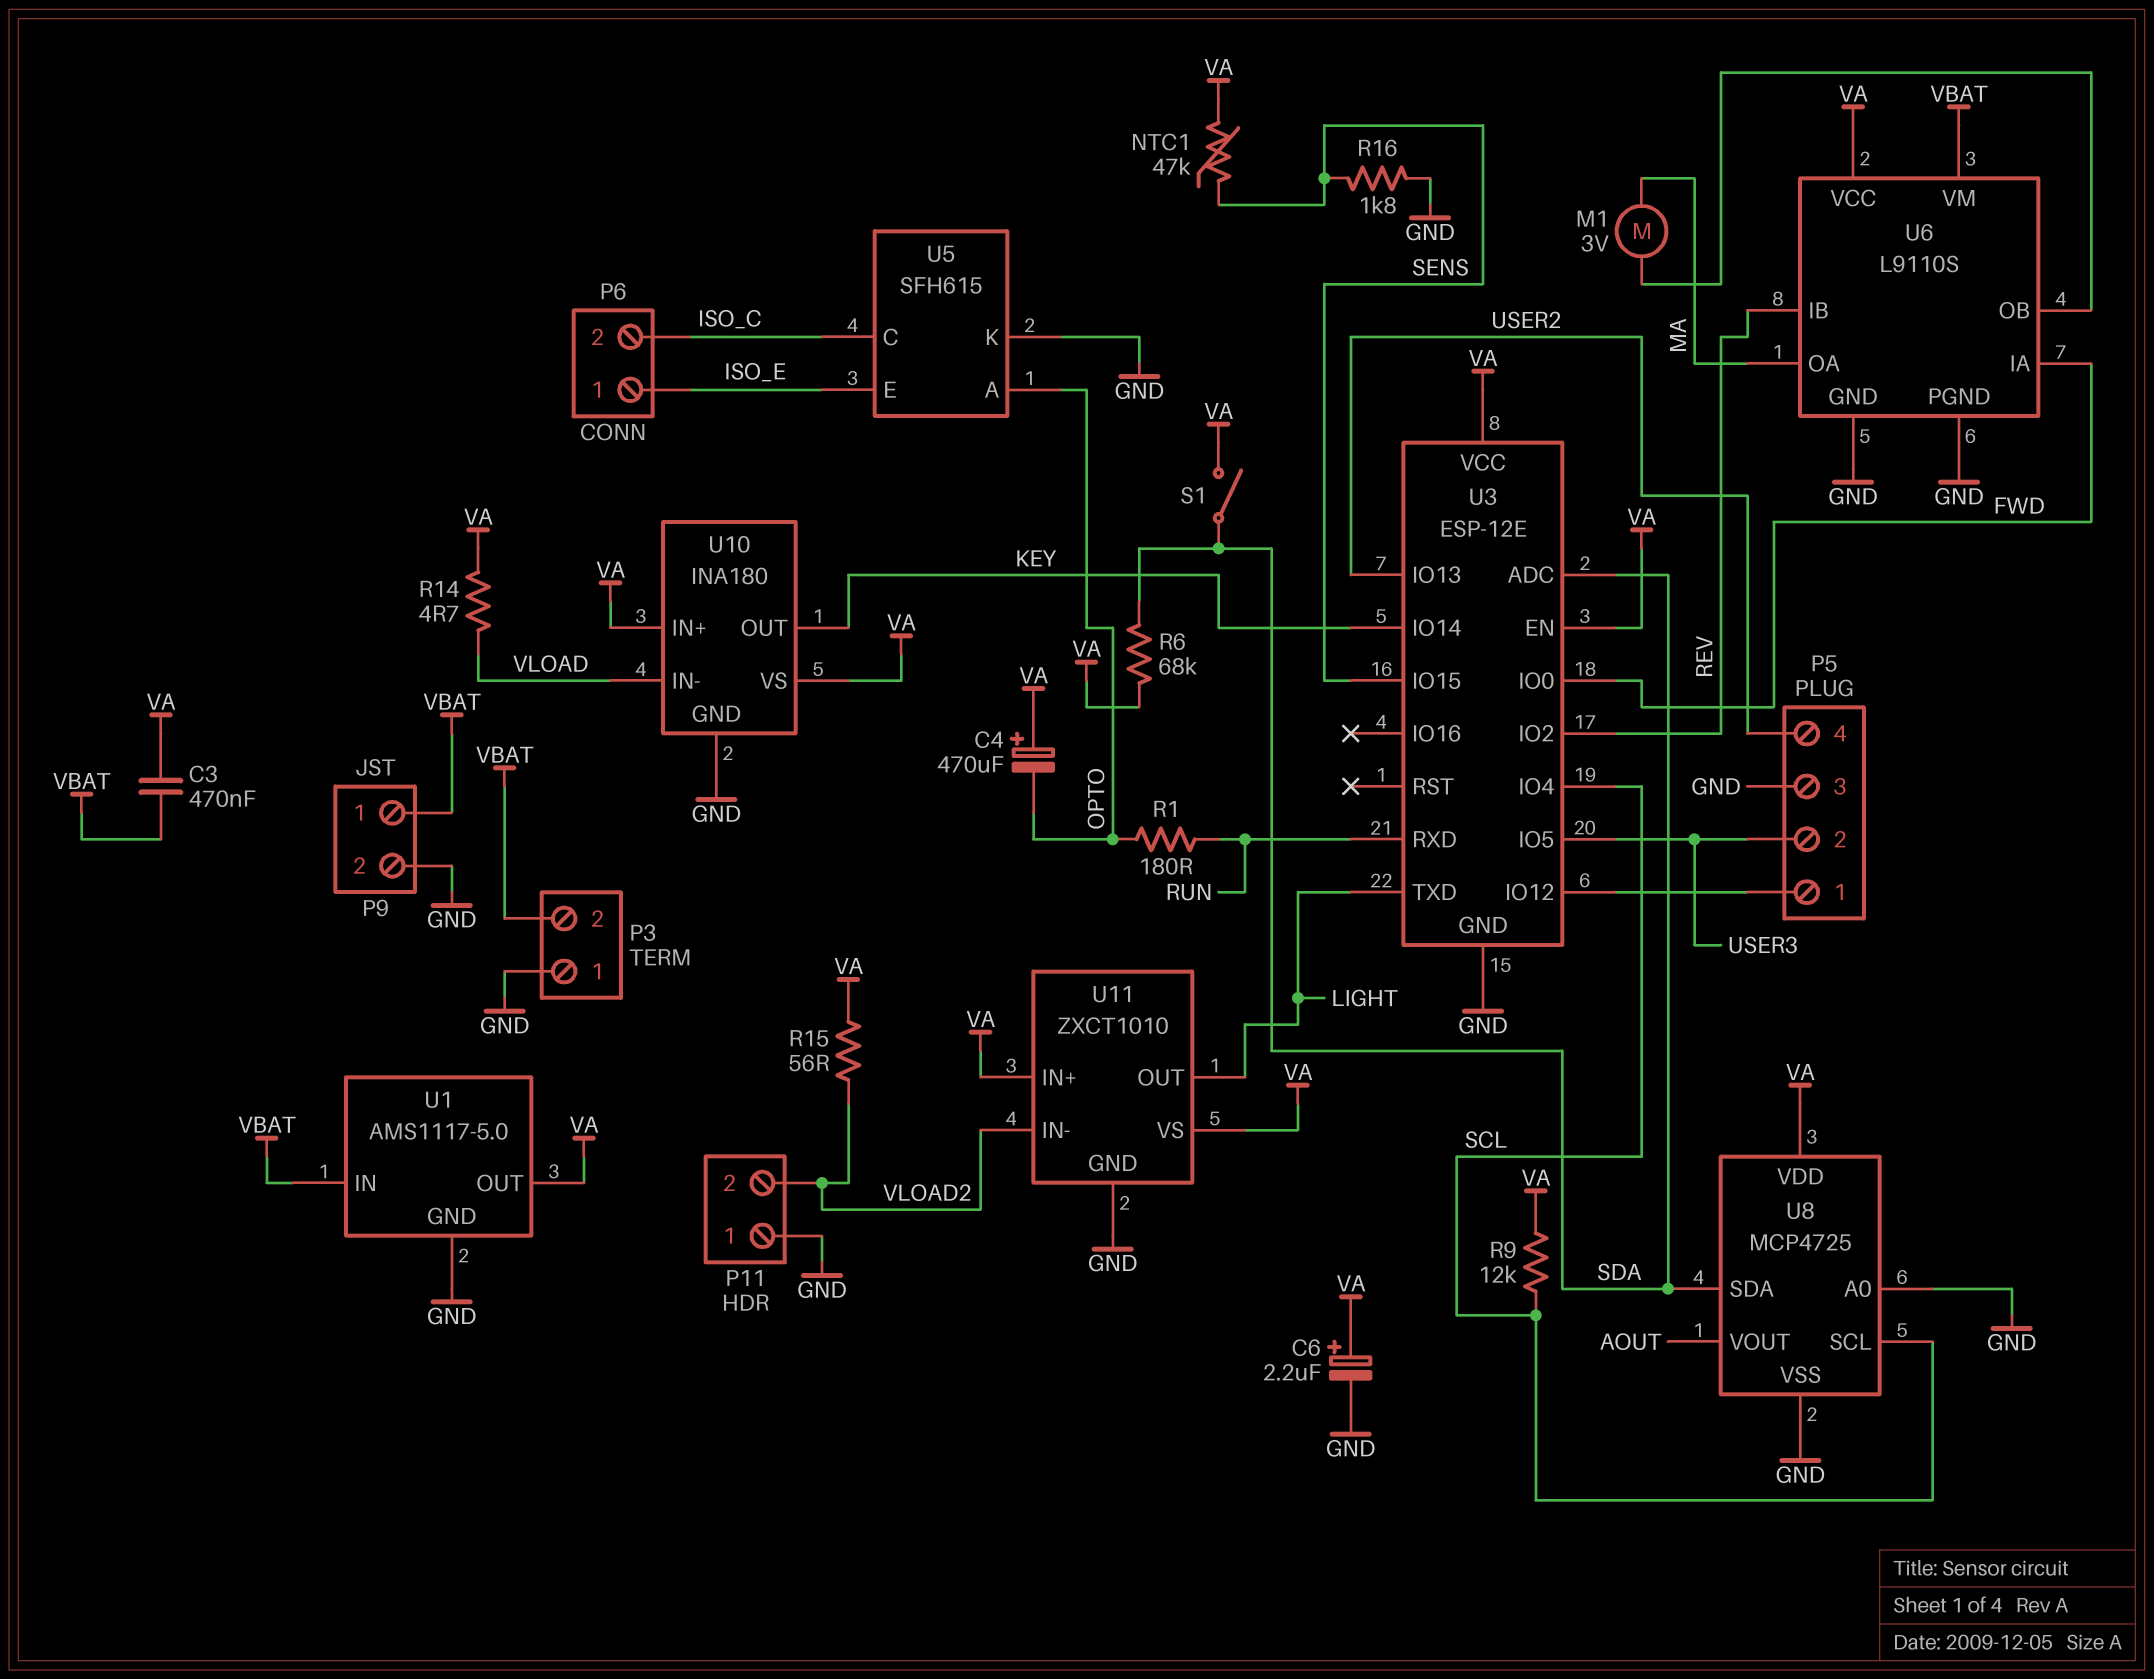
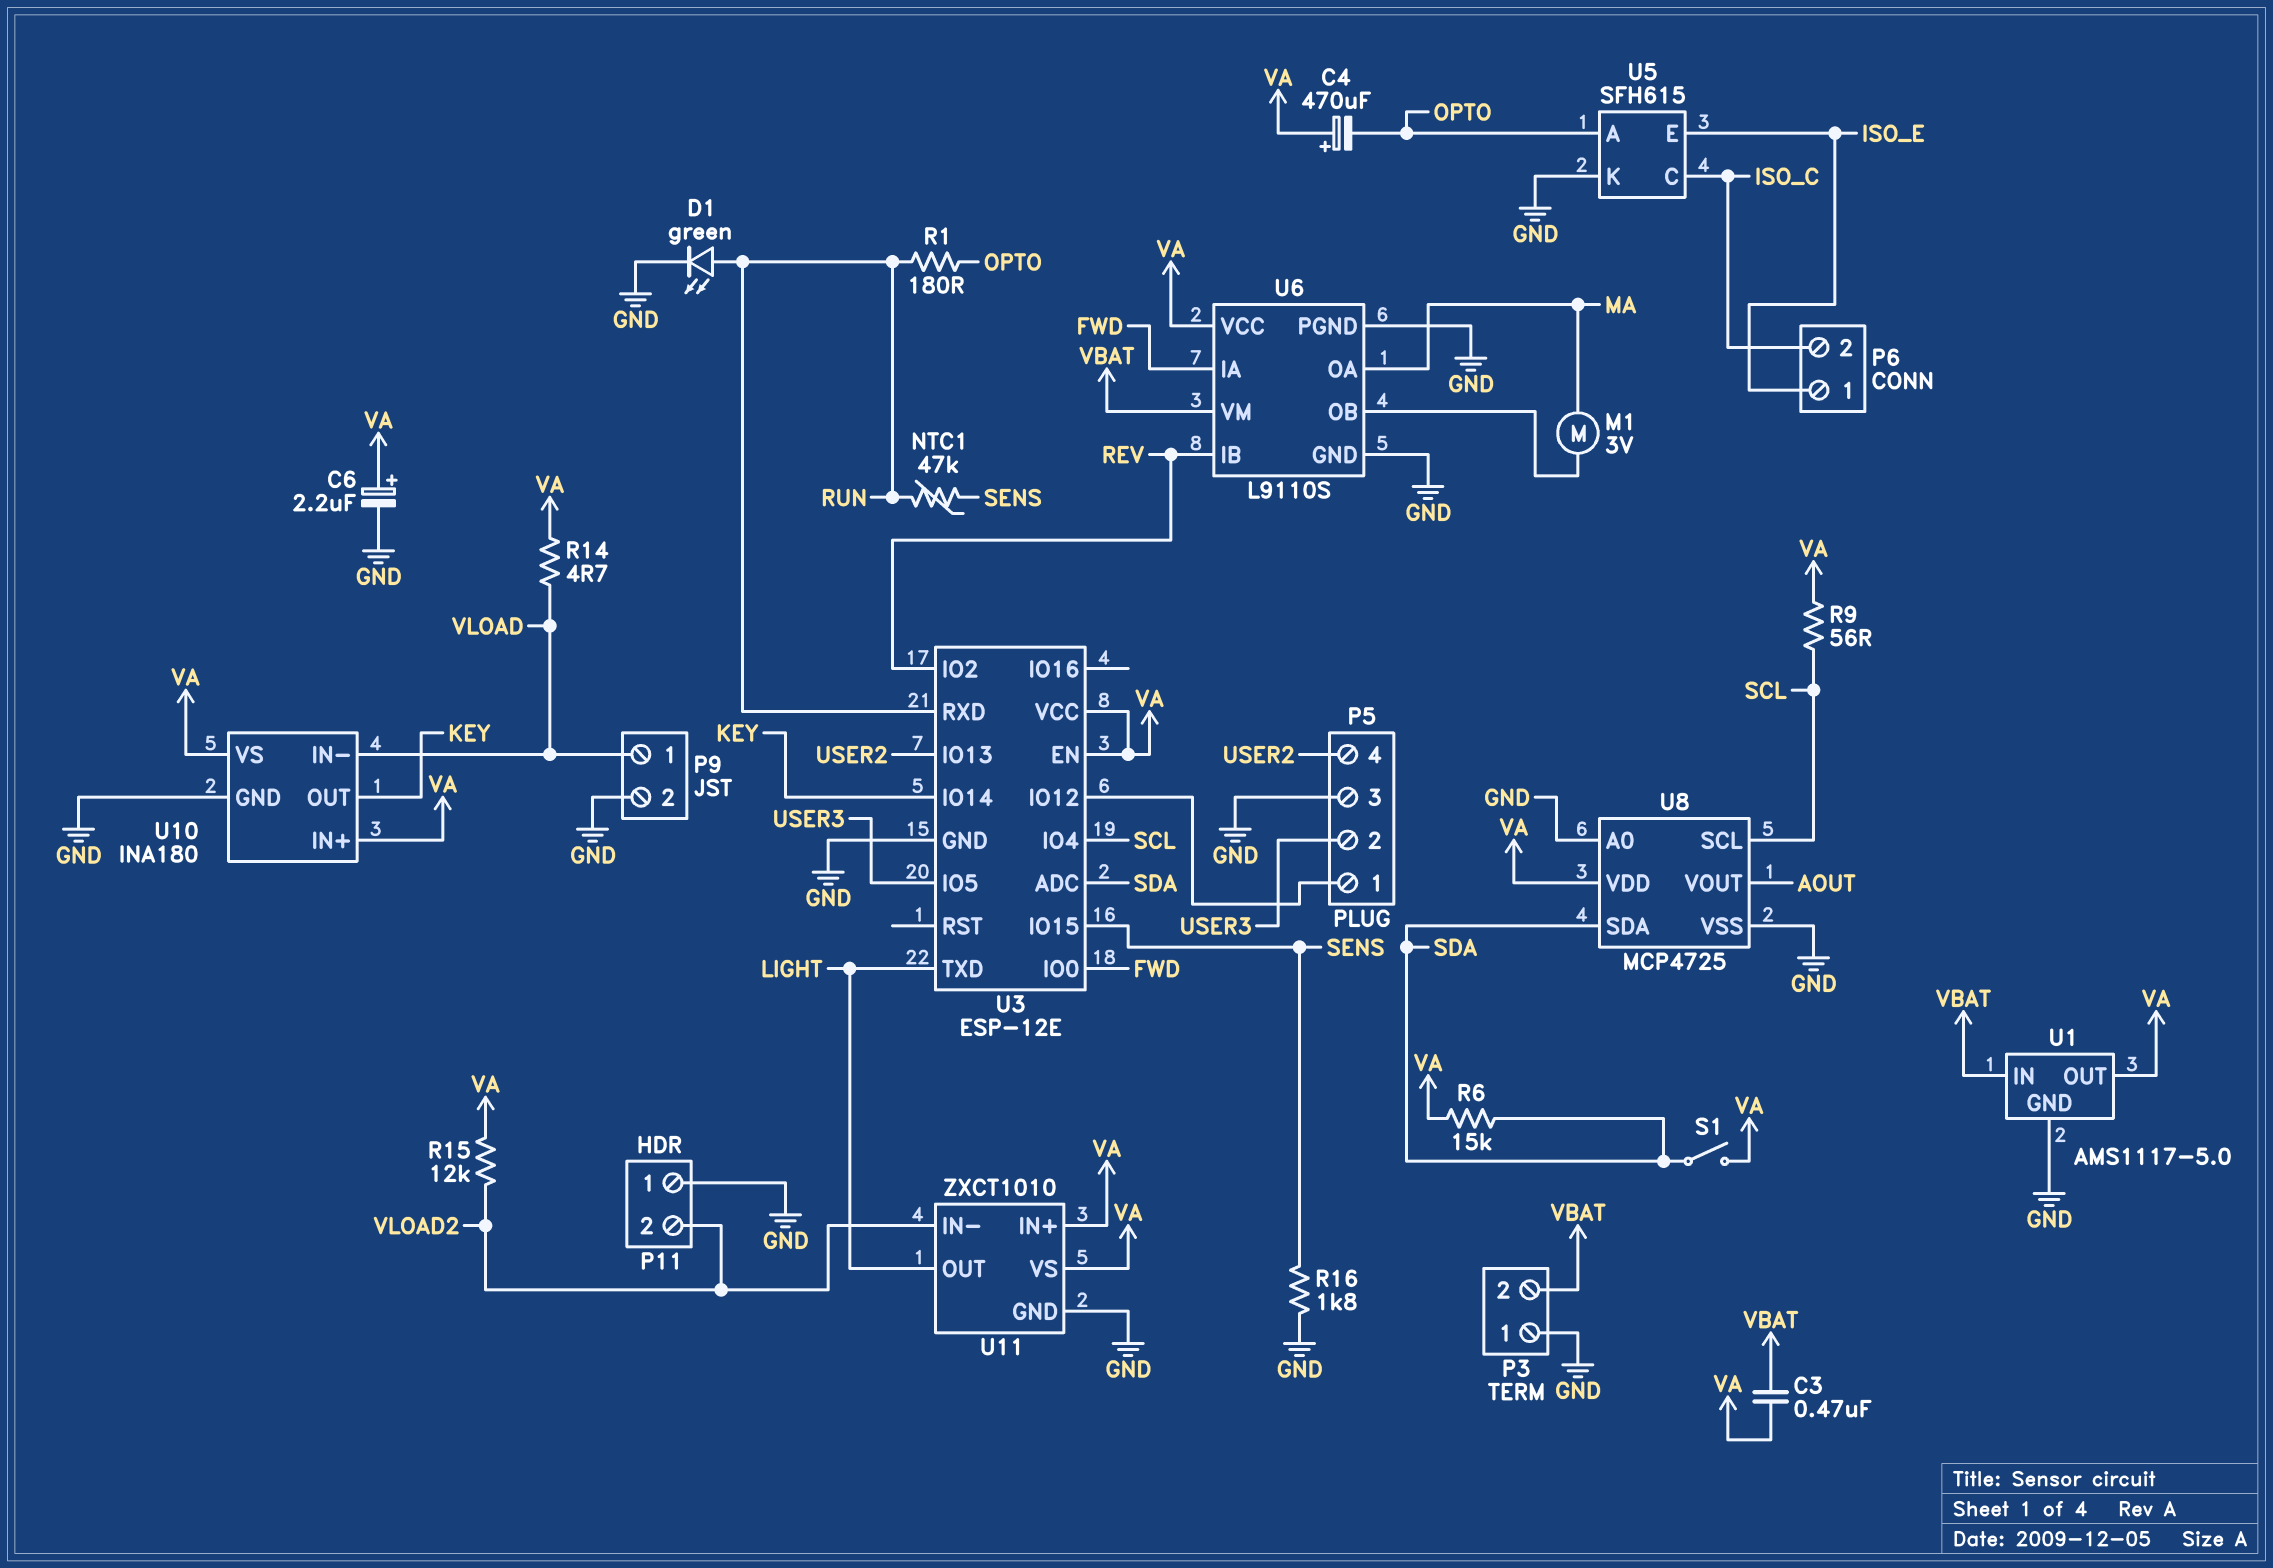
D1: none -> LED green (A RUN, K GND)
NTC1: 47k (SENS, VA) -> 47k (RUN, SENS)
P9 pin 1: VBAT -> VLOAD
R6: 68k (SDA, VA) -> 15k (SDA, VA)
R9: 12k (SCL, VA) -> 56 (SCL, VA)
R15: 56 (VA, VLOAD2) -> 12k (VA, VLOAD2)

